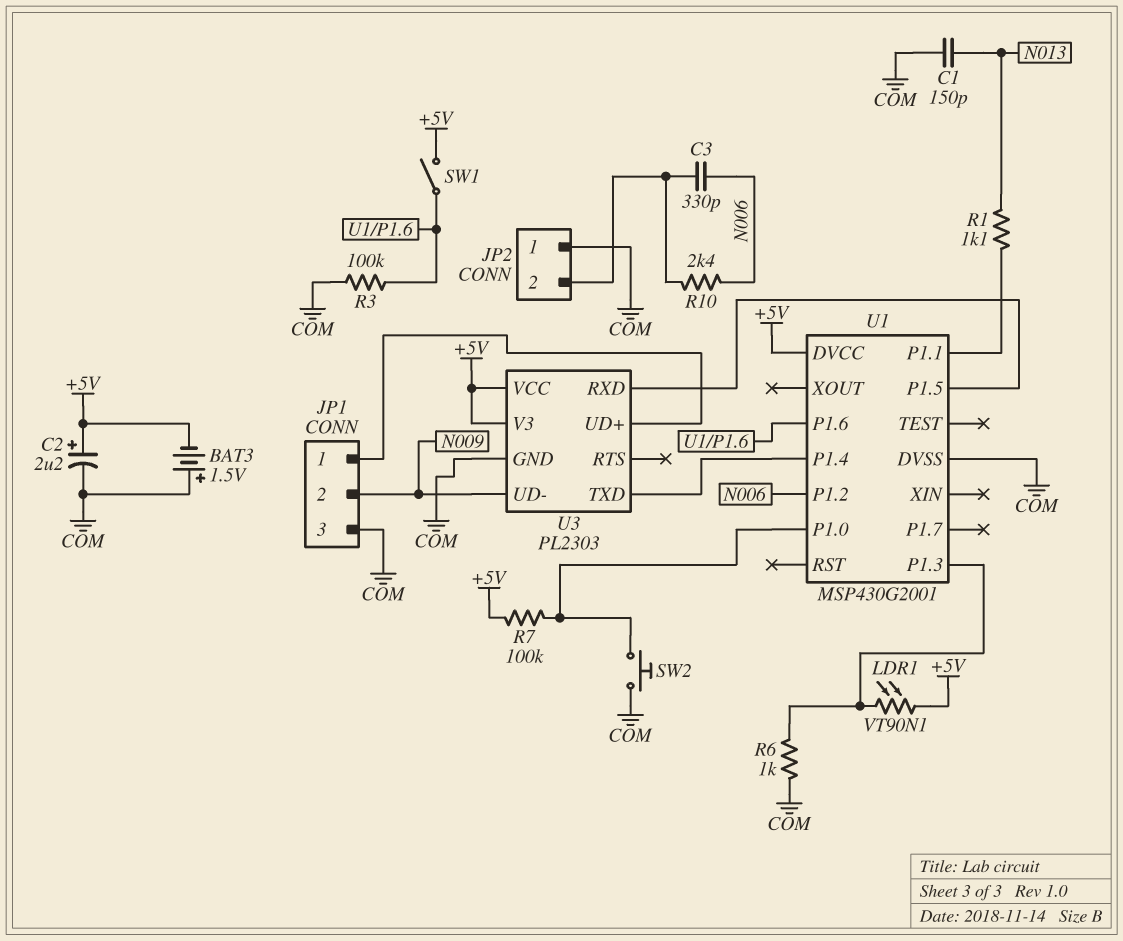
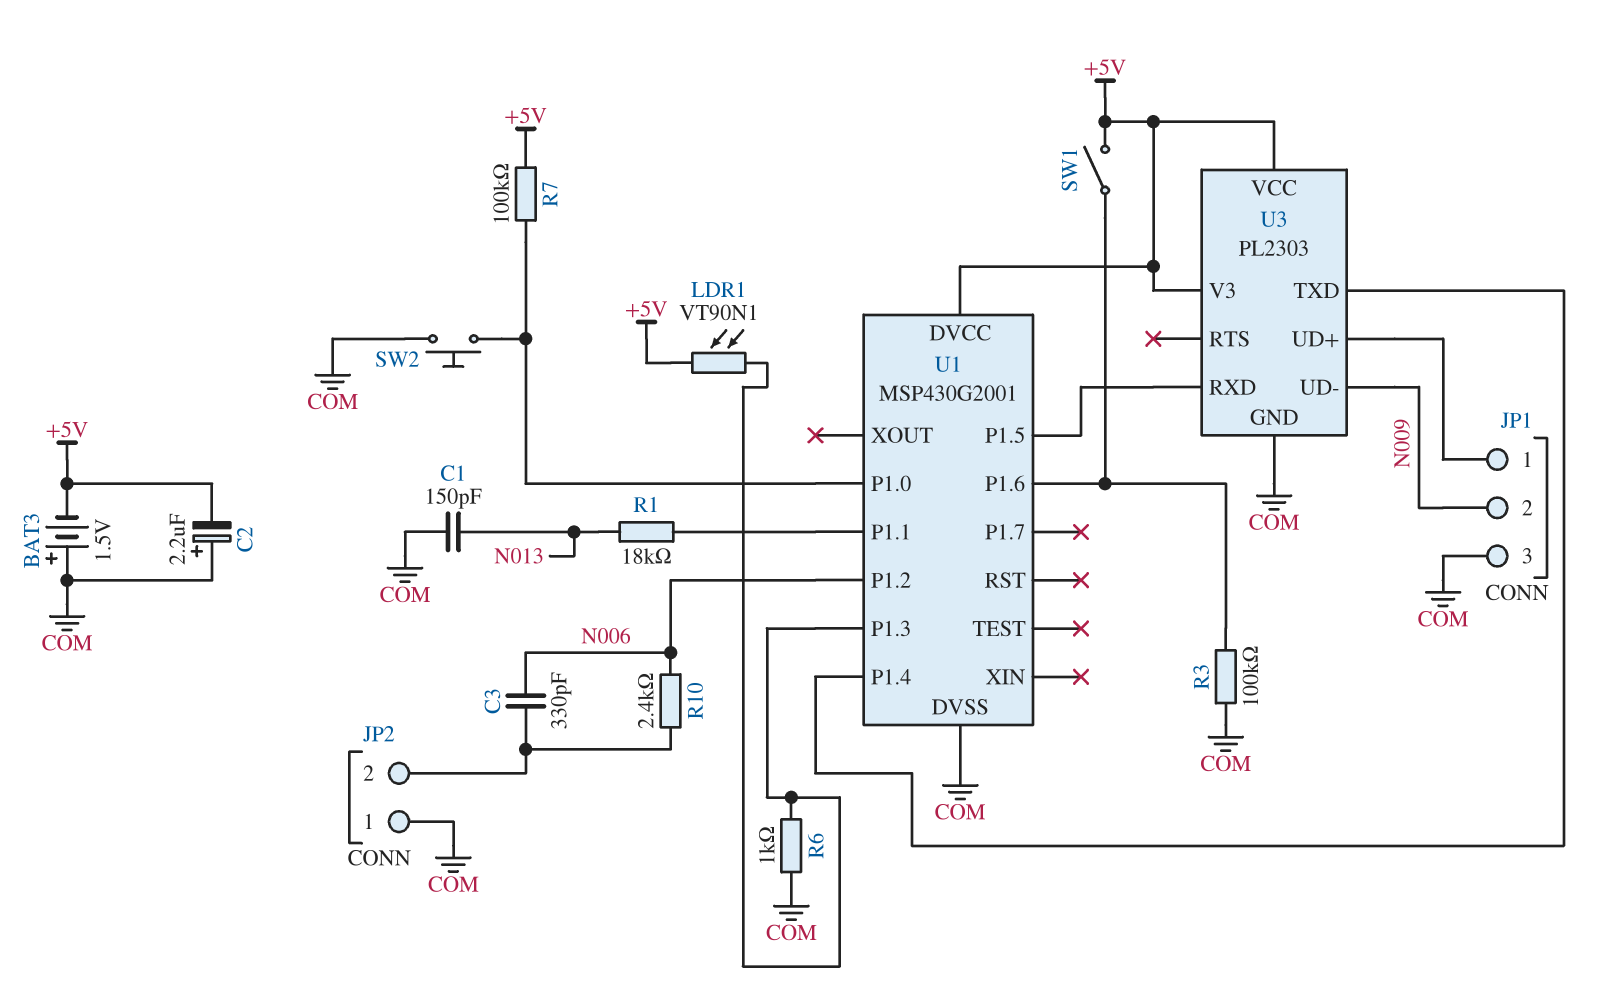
C2: 2.2uF (plus +5V, minus COM) -> 2.2uF (plus COM, minus +5V)
R1: 1.1k (N013, U1/P1.1) -> 18k (N013, U1/P1.1)

